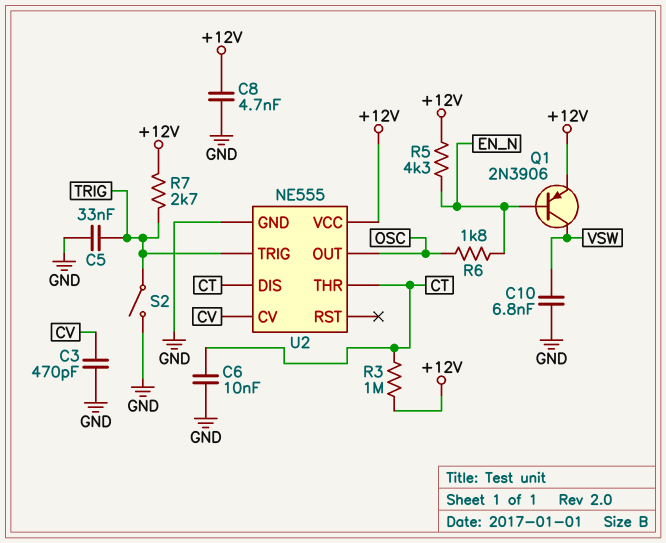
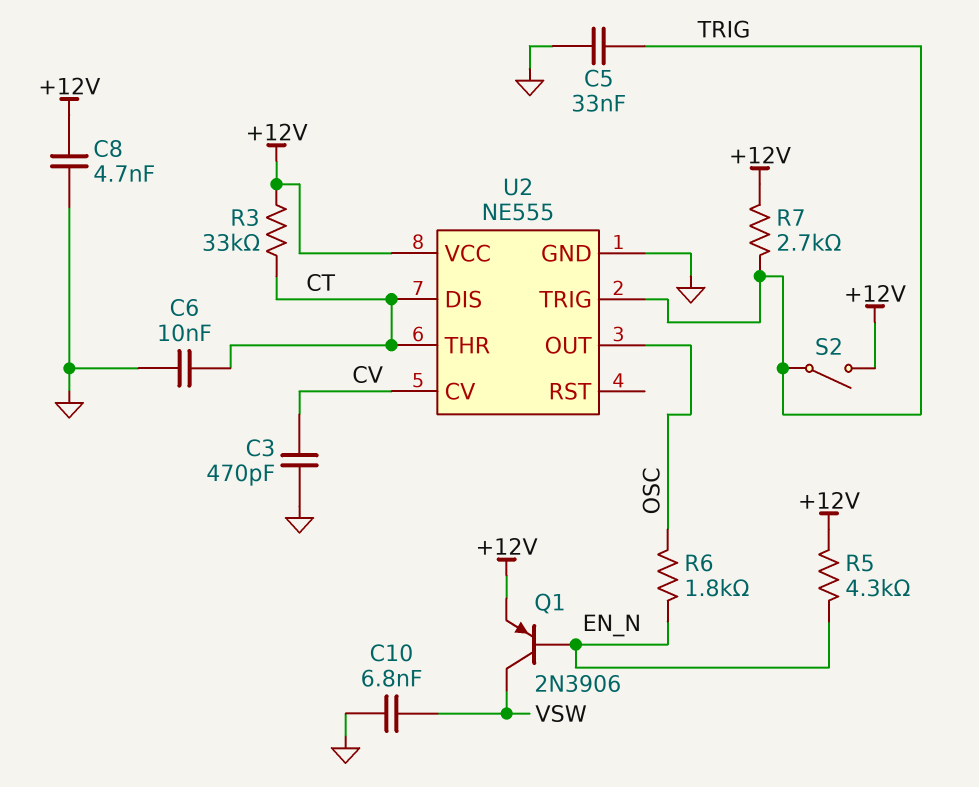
R3: 1M (+12V, CT) -> 33k (+12V, CT)
S2: switch (GND, TRIG) -> switch (+12V, TRIG)

